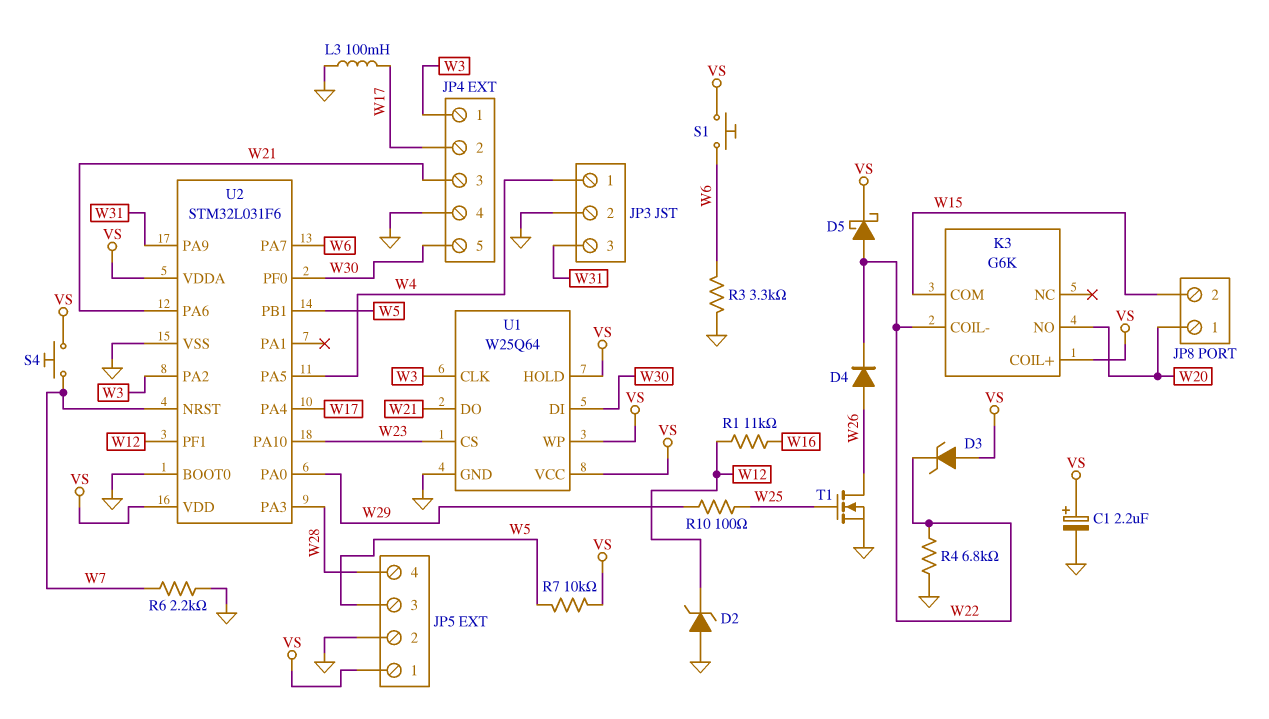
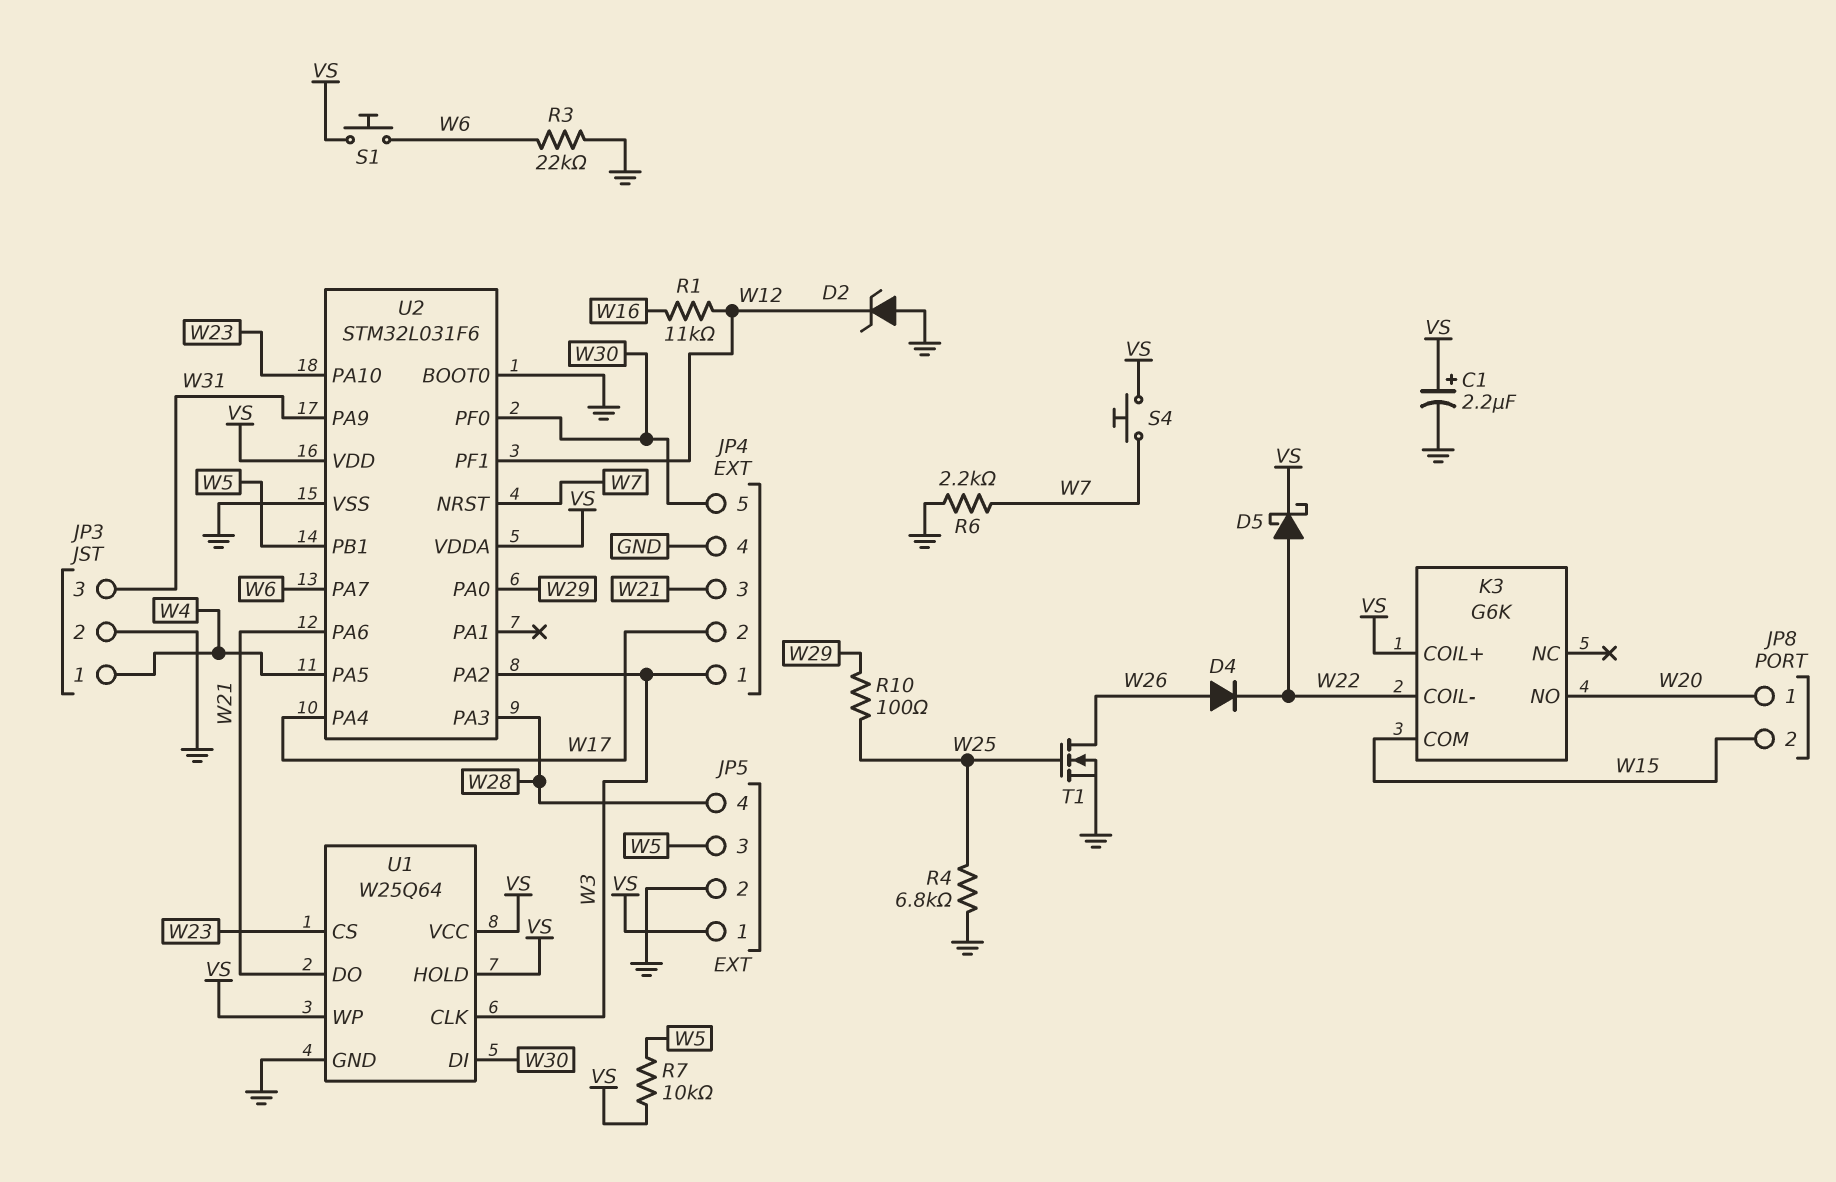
D3: zener (A VS, K W22) -> none
L3: 100mH (GND, W17) -> none
R3: 3.3k (GND, W6) -> 22k (GND, W6)
R4: 6.8k (GND, W22) -> 6.8k (GND, W25)

